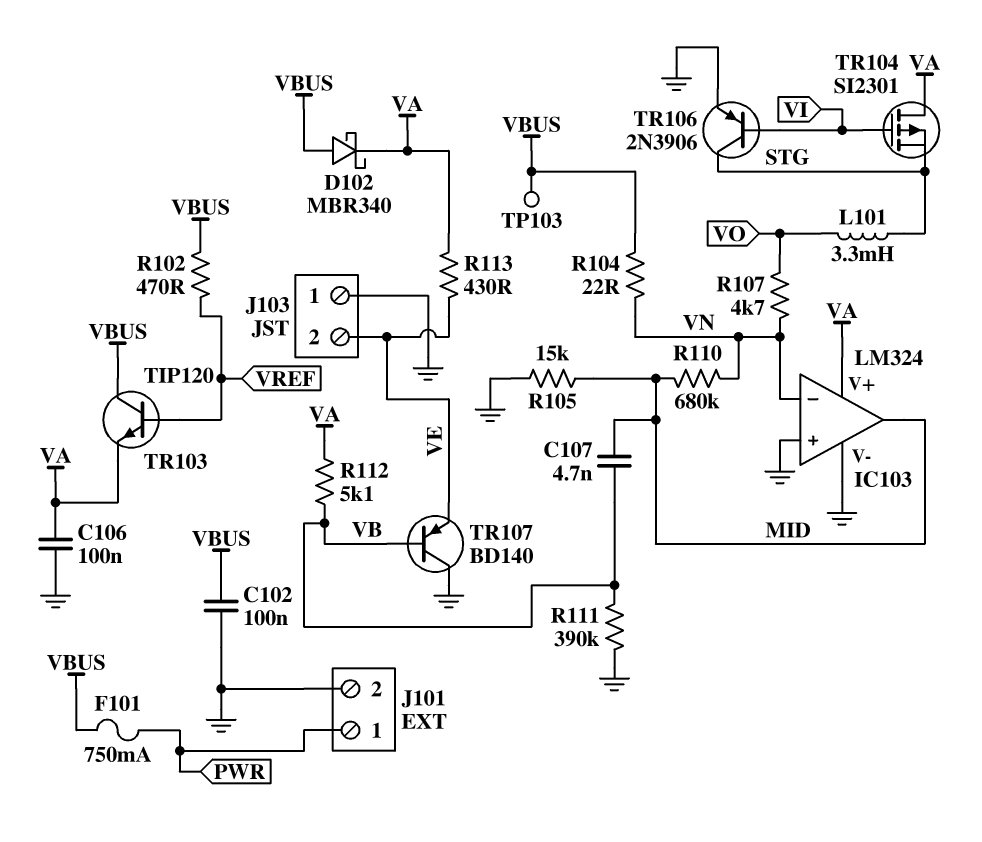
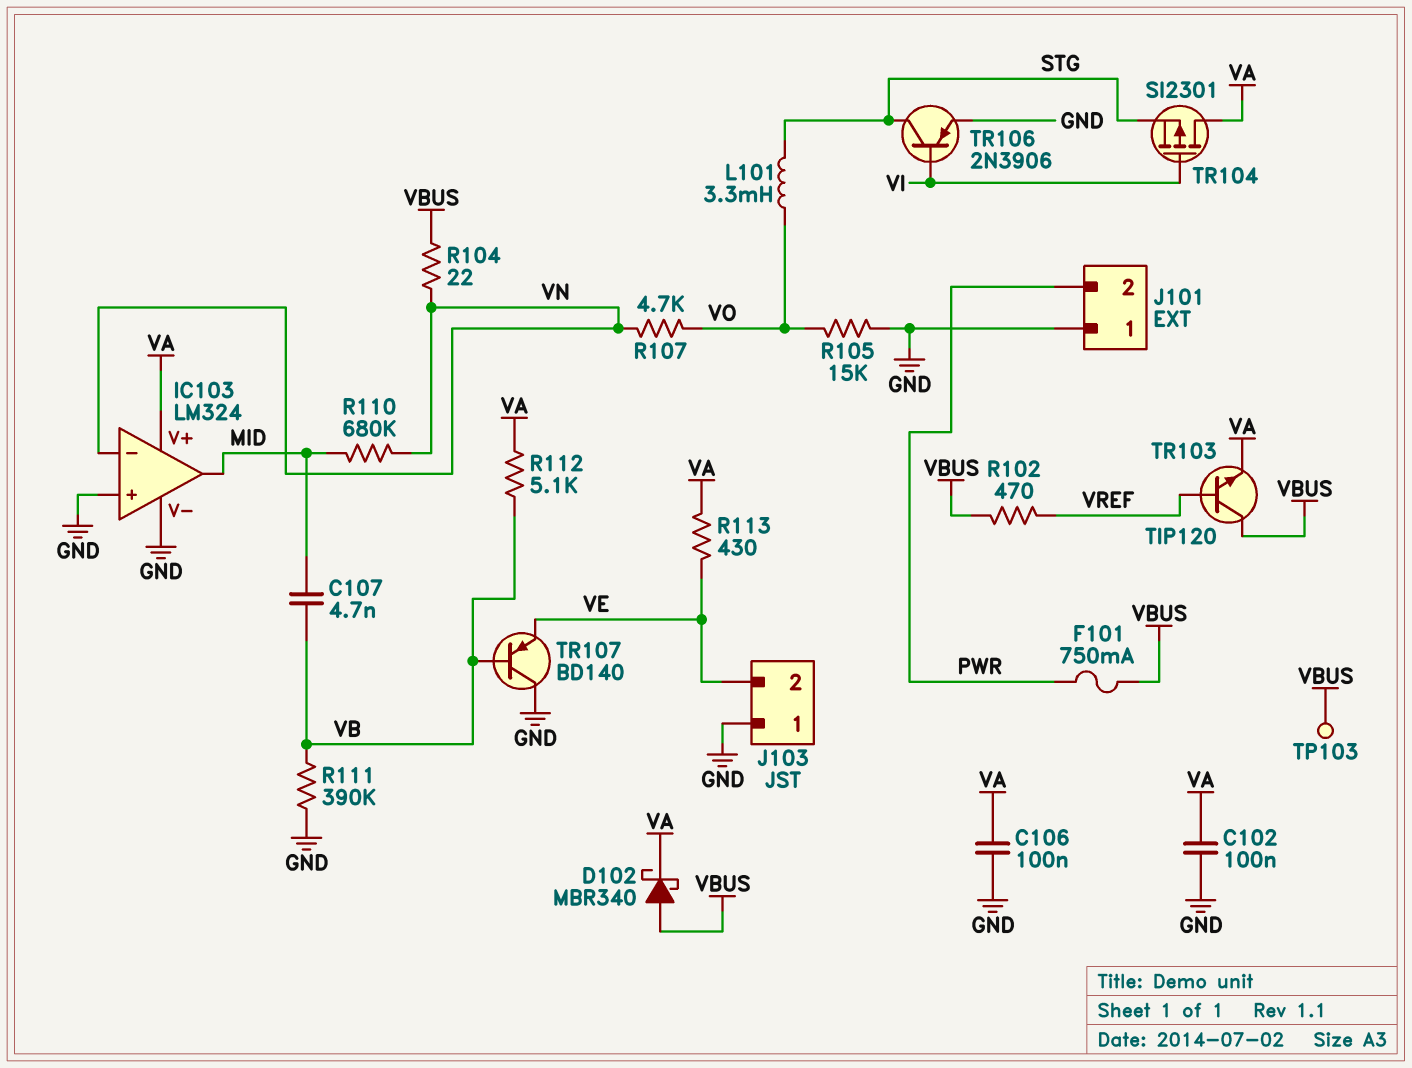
C102: 100nF (GND, VBUS) -> 100nF (GND, VA)
J101 pin 1: PWR -> GND
J101 pin 2: GND -> PWR
R105: 15k (GND, MID) -> 15k (GND, VO)

